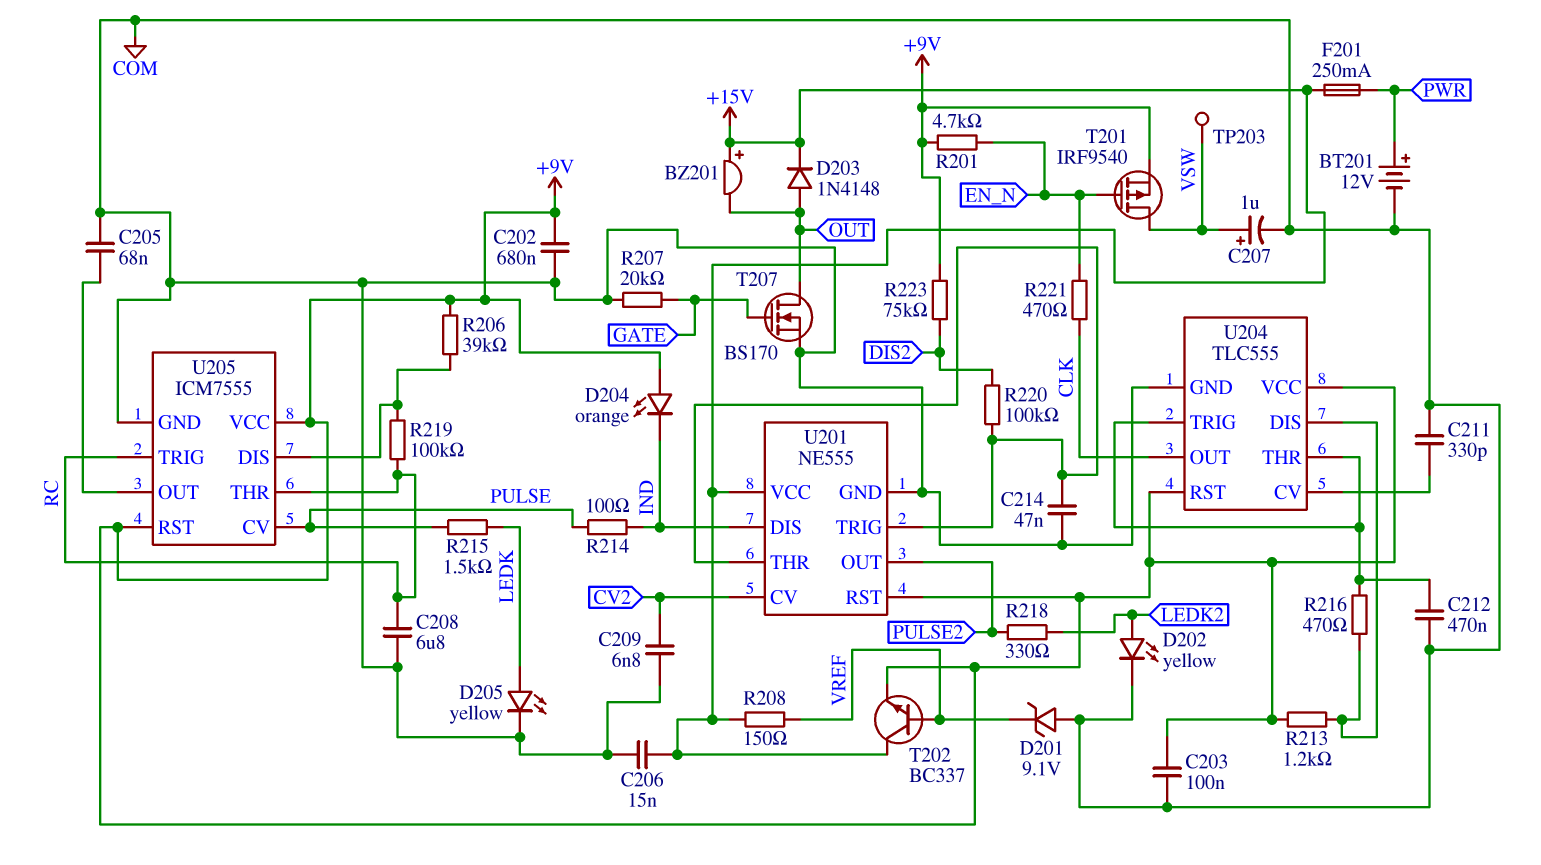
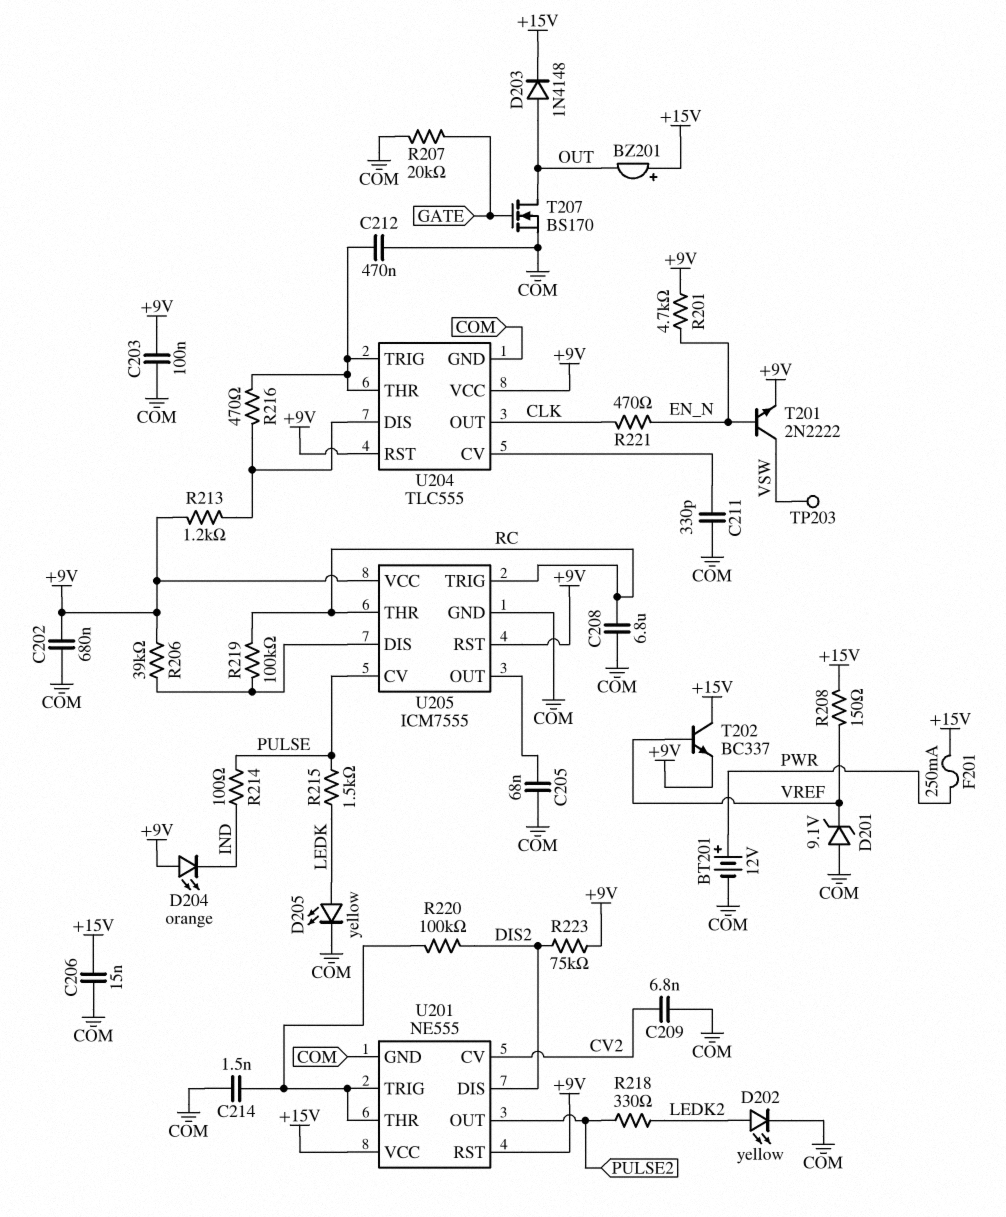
C207: 1uF (plus VSW, minus COM) -> none
C214: 47nF (COM, U201/THR) -> 1.5nF (COM, U201/THR)
T201: PMOS IRF9540 (G EN_N, D VSW, S +9V) -> NPN 2N2222 (B EN_N, C VSW, E +9V)
U201 pin DIS: IND -> DIS2

